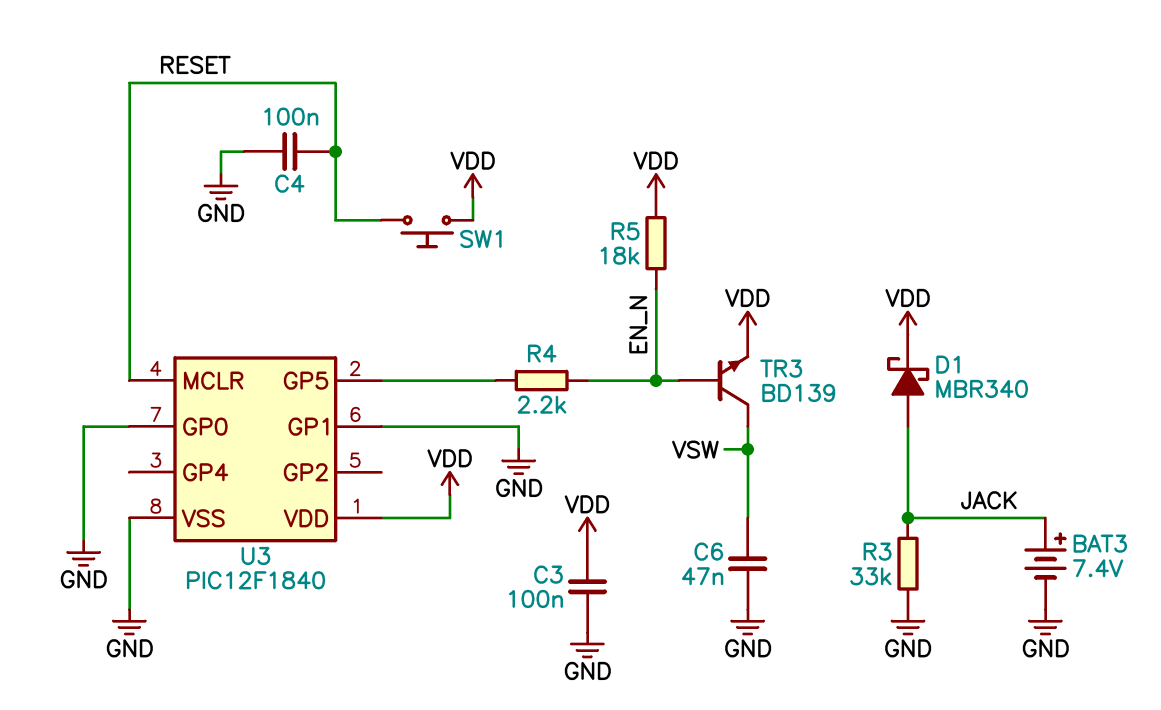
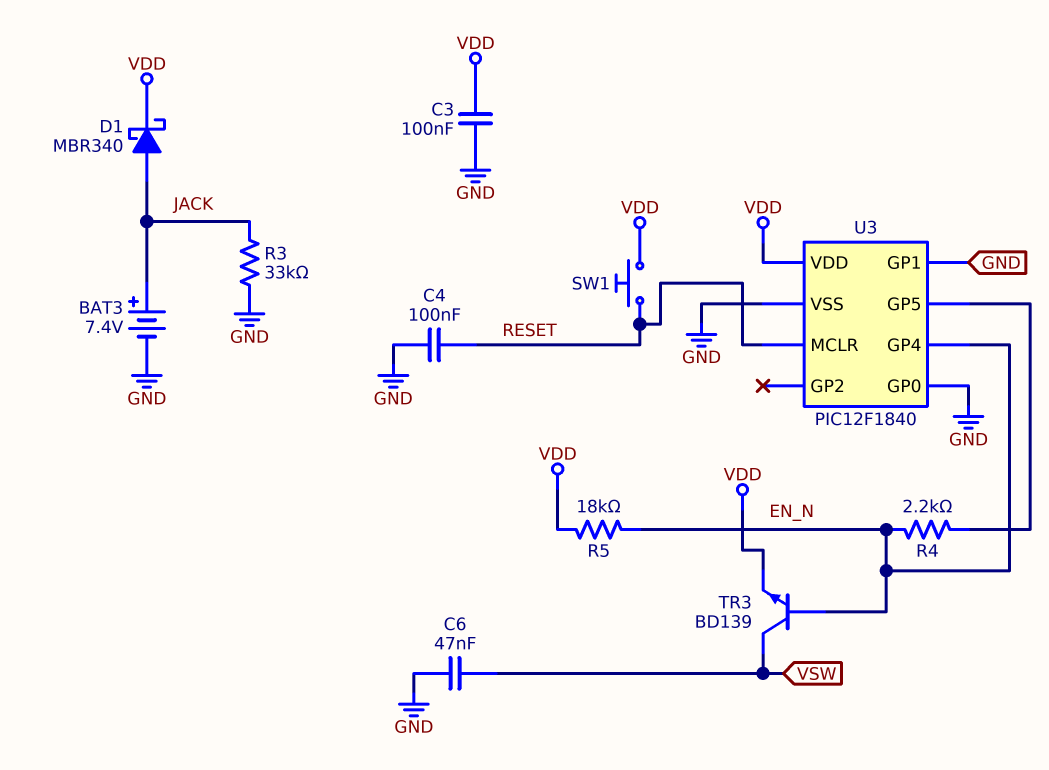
U3 pin GP4: none -> EN_N

